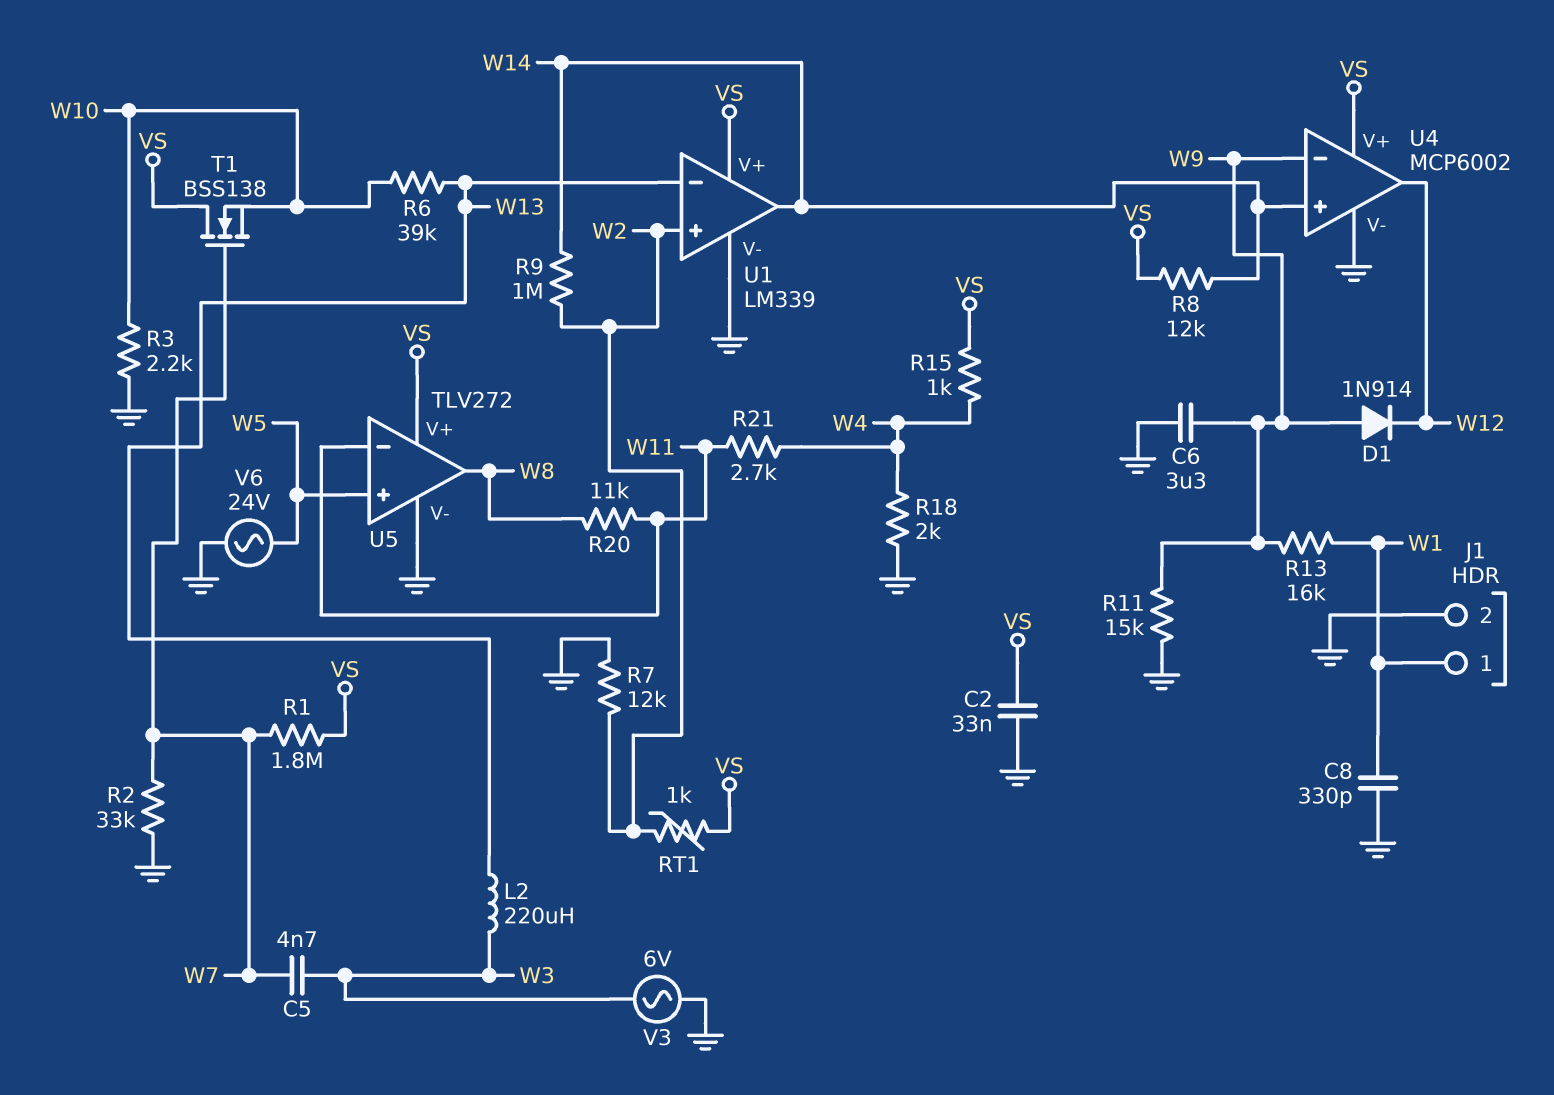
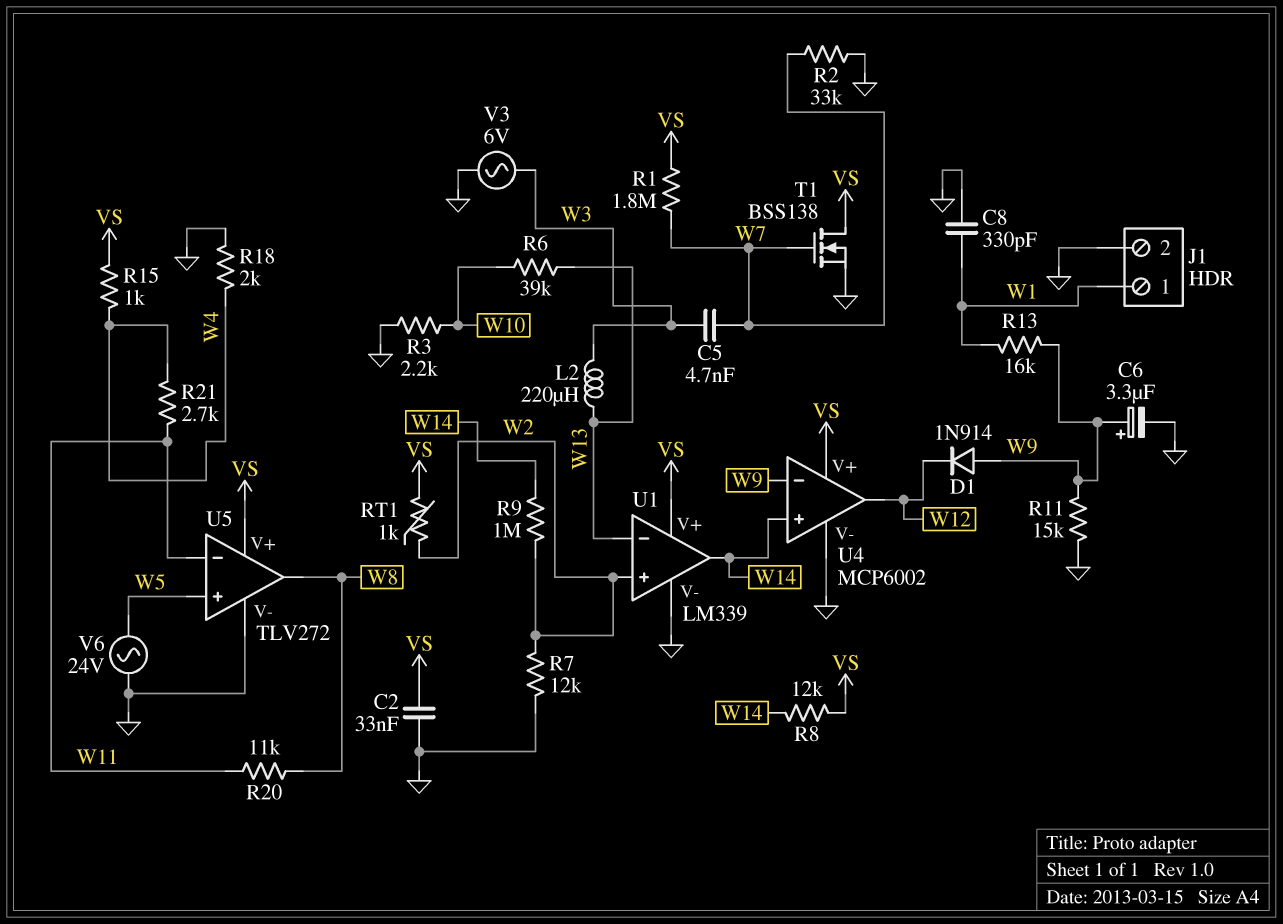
C6: 3.3uF (GND, W9) -> 3.3uF (plus W9, minus GND)
T1: NMOS BSS138 (G W7, D VS, S W10) -> NMOS BSS138 (G W7, D VS, S GND)

